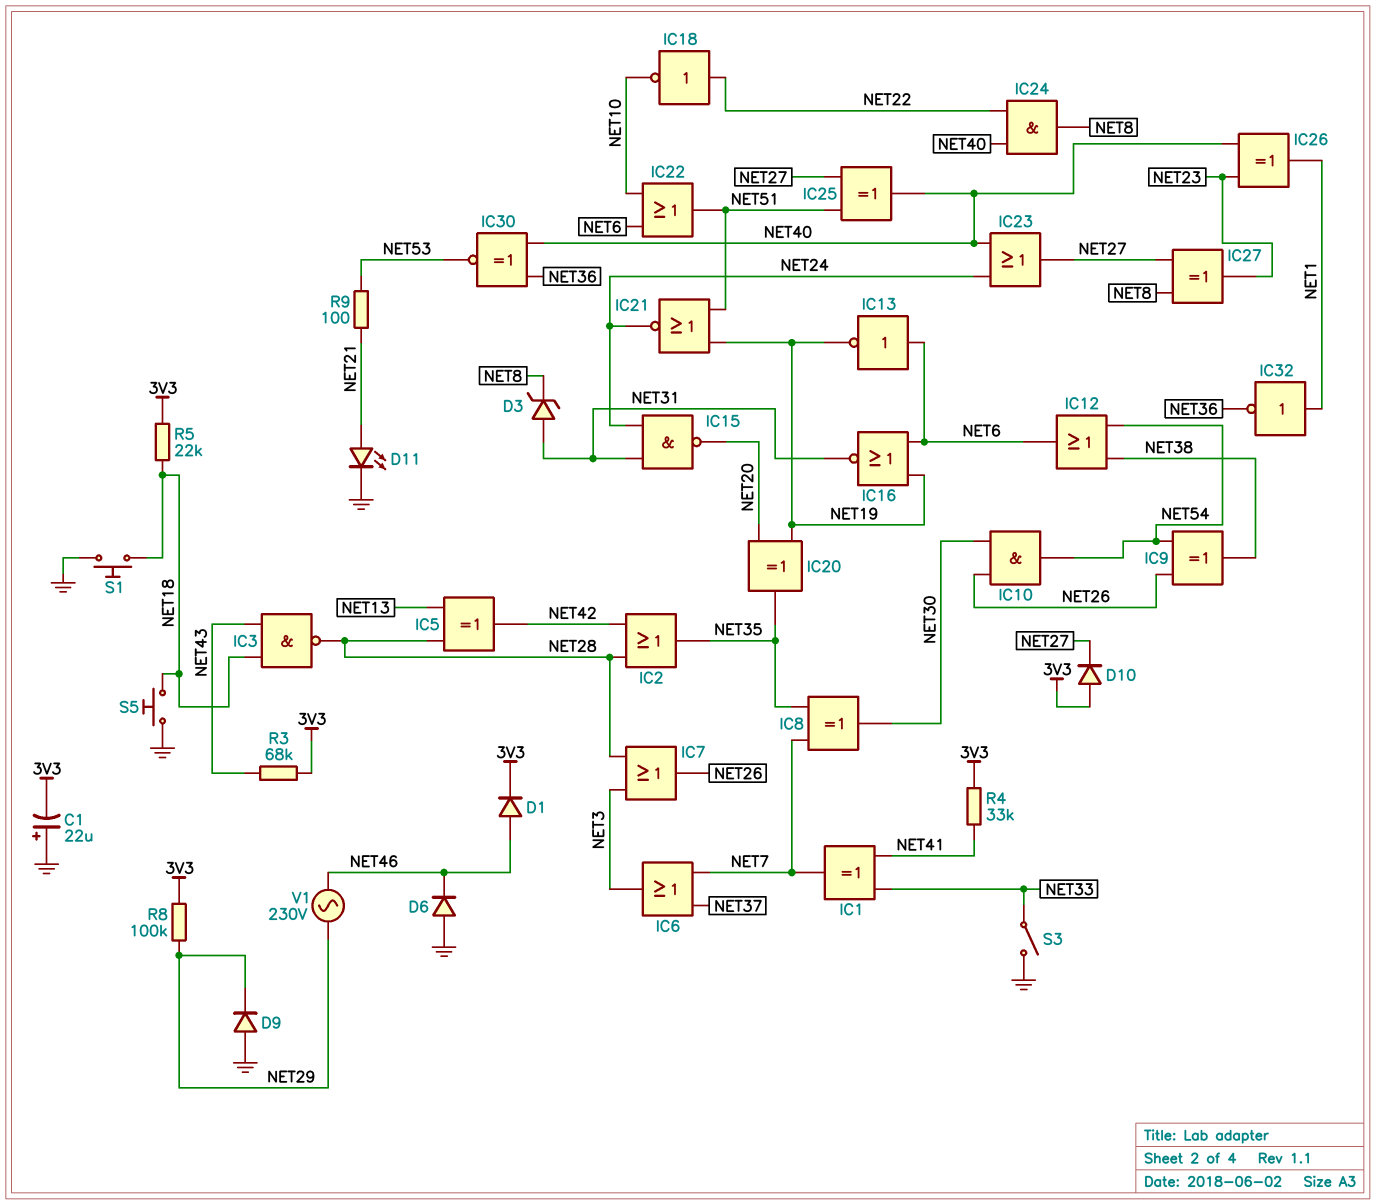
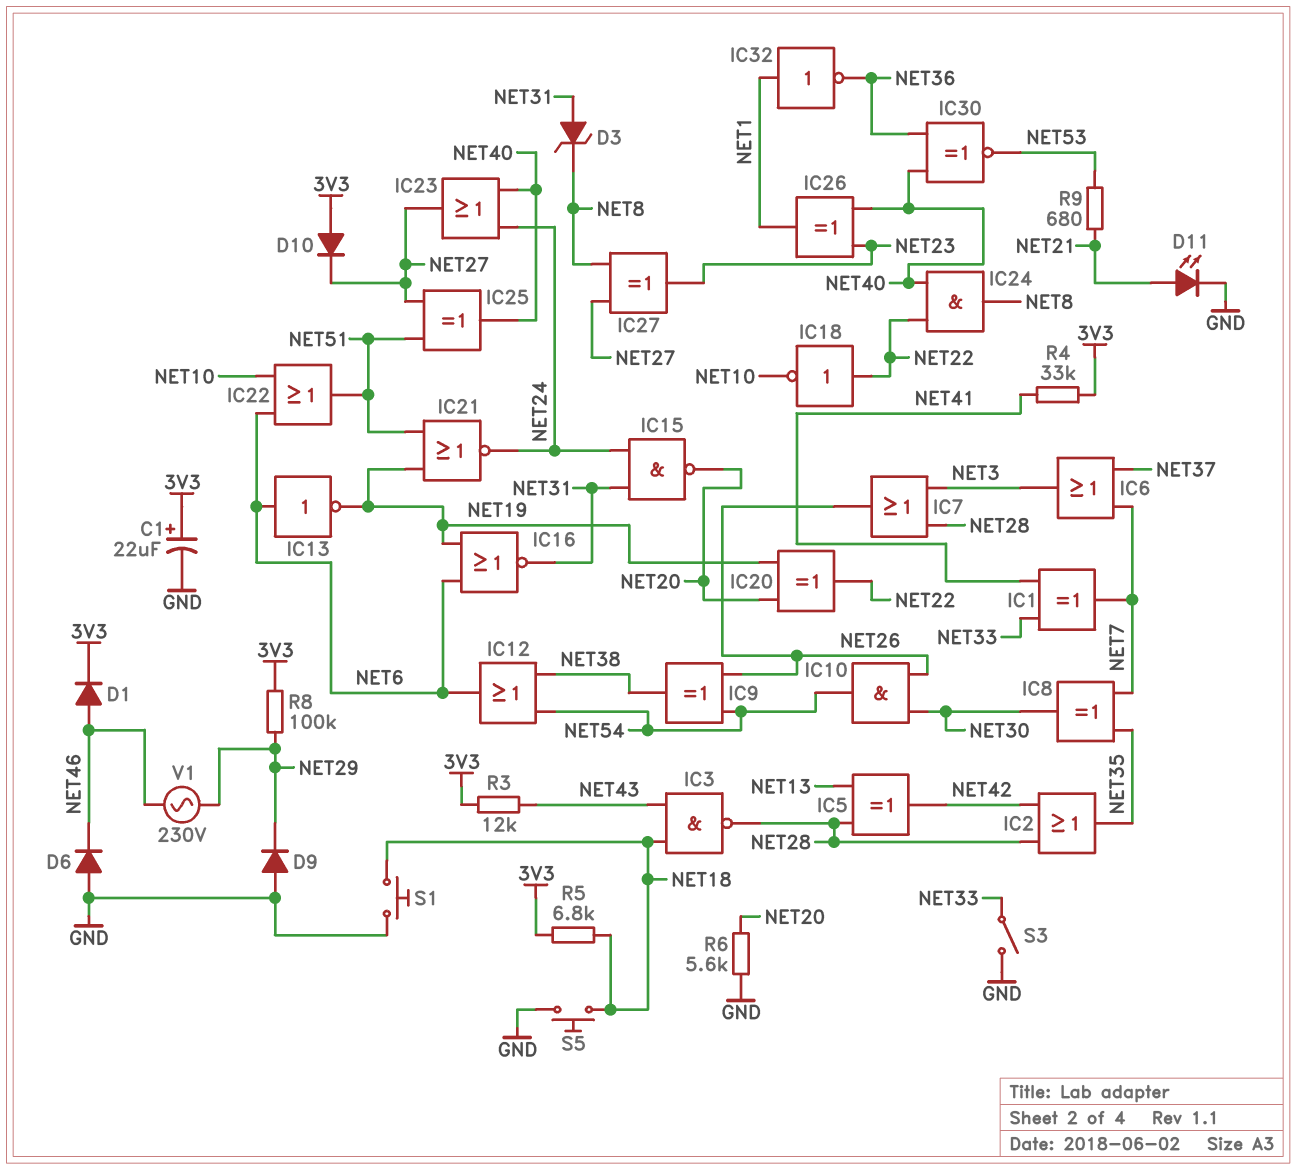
C1: 22uF (plus GND, minus 3V3) -> 22uF (plus 3V3, minus GND)
IC20: XOR (in NET19, in NET20, out NET35) -> XOR (in NET19, in NET20, out NET22)
R3: 68k (3V3, NET43) -> 12k (3V3, NET43)
R5: 22k (3V3, NET18) -> 6.8k (3V3, NET18)
R6: none -> 5.6k (GND, NET20)
R9: 100 (NET21, NET53) -> 680 (NET21, NET53)

